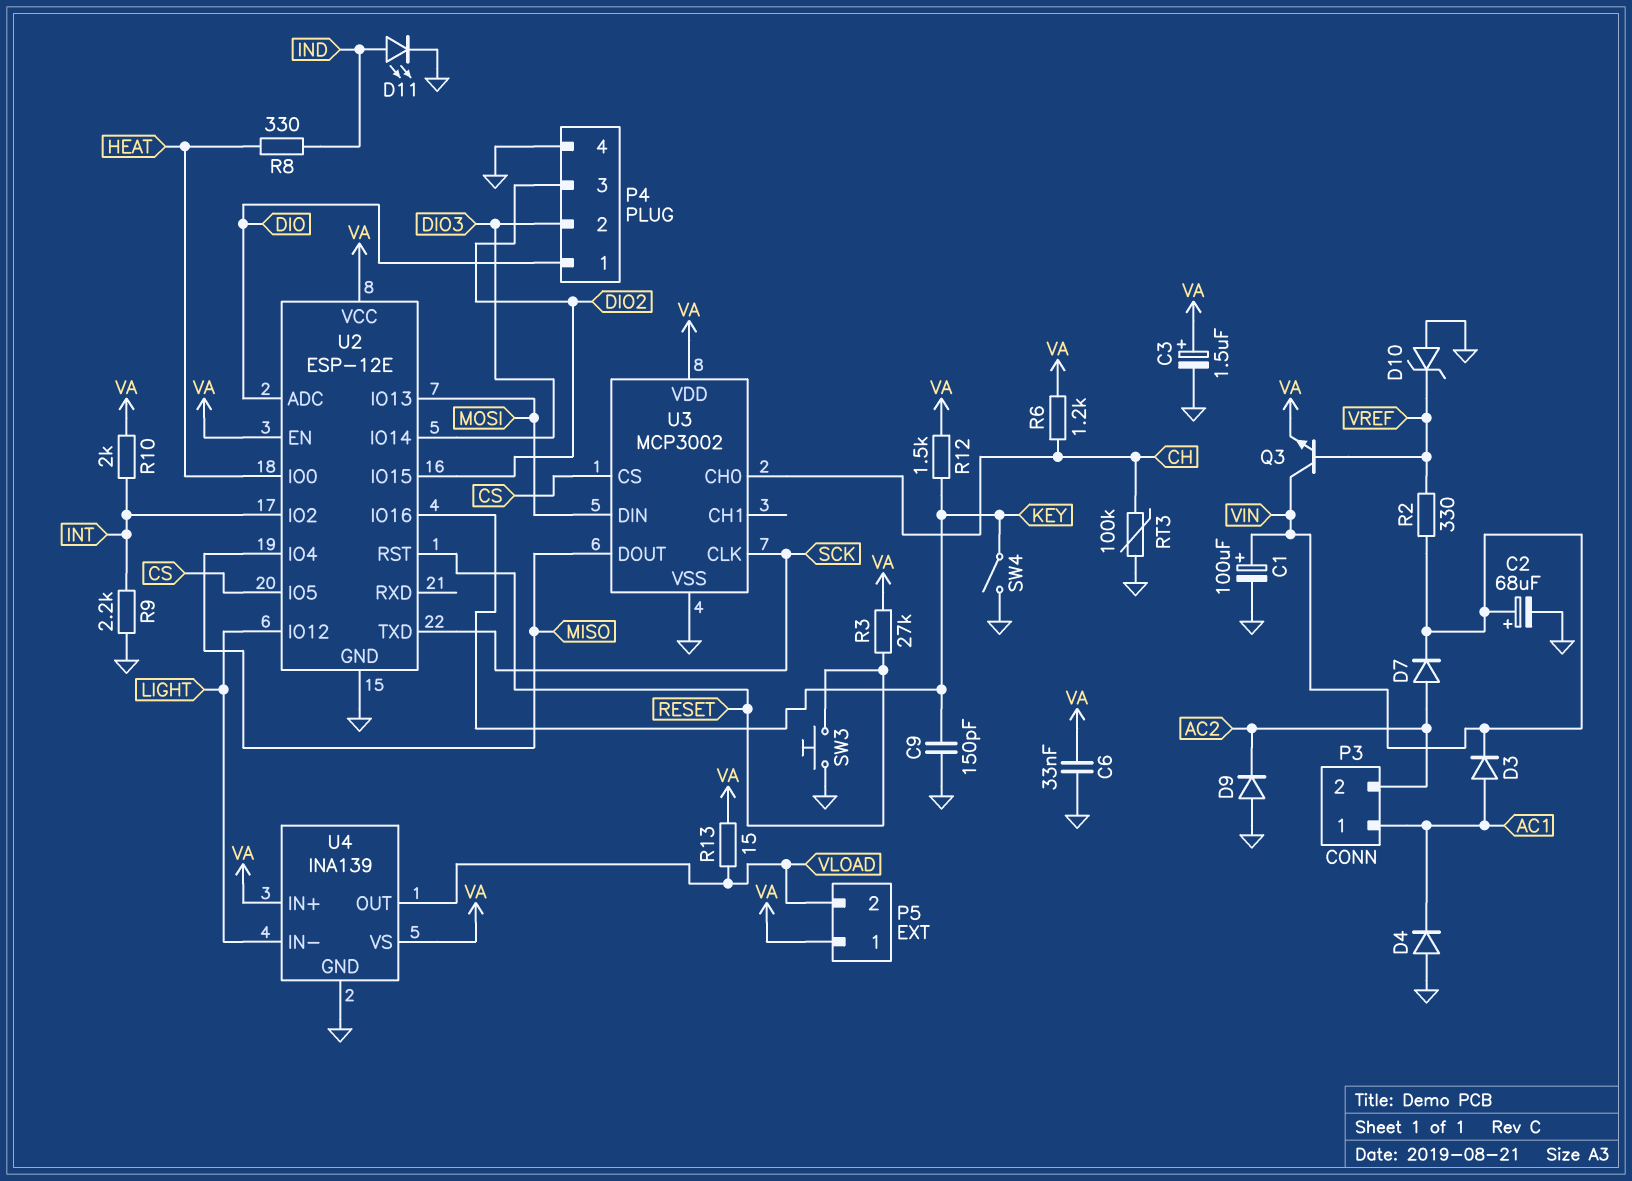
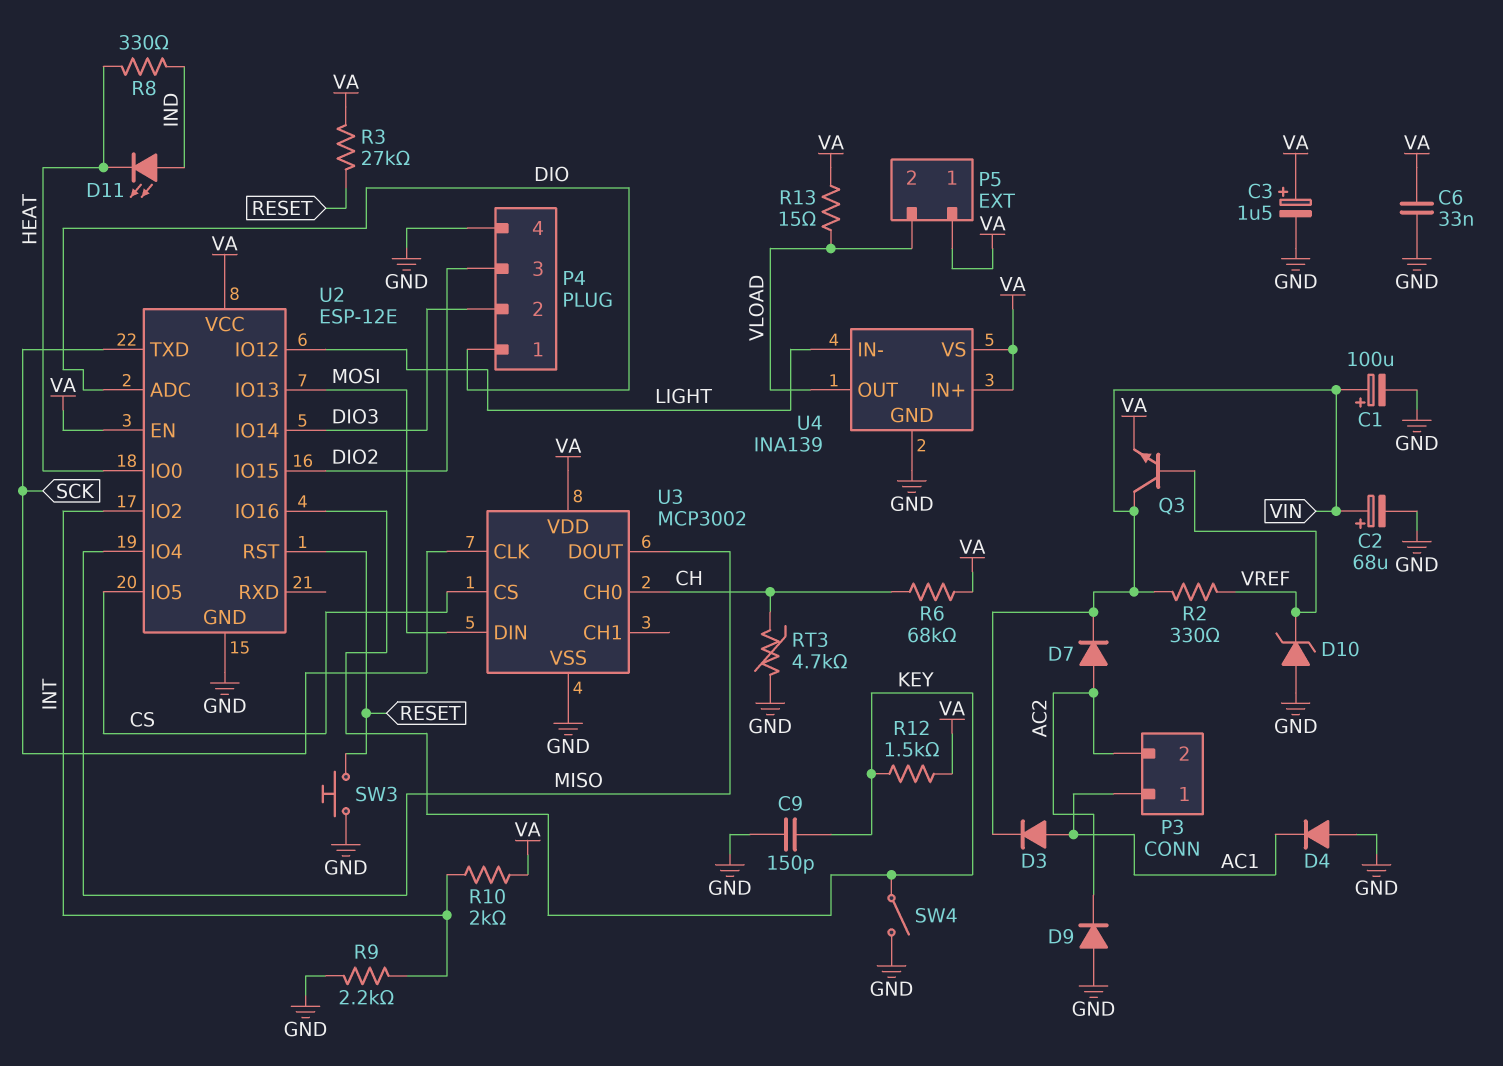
D11: LED (A IND, K GND) -> LED (A IND, K HEAT)
R6: 1.2k (CH, VA) -> 68k (CH, VA)
RT3: 100k (CH, GND) -> 4.7k (CH, GND)

